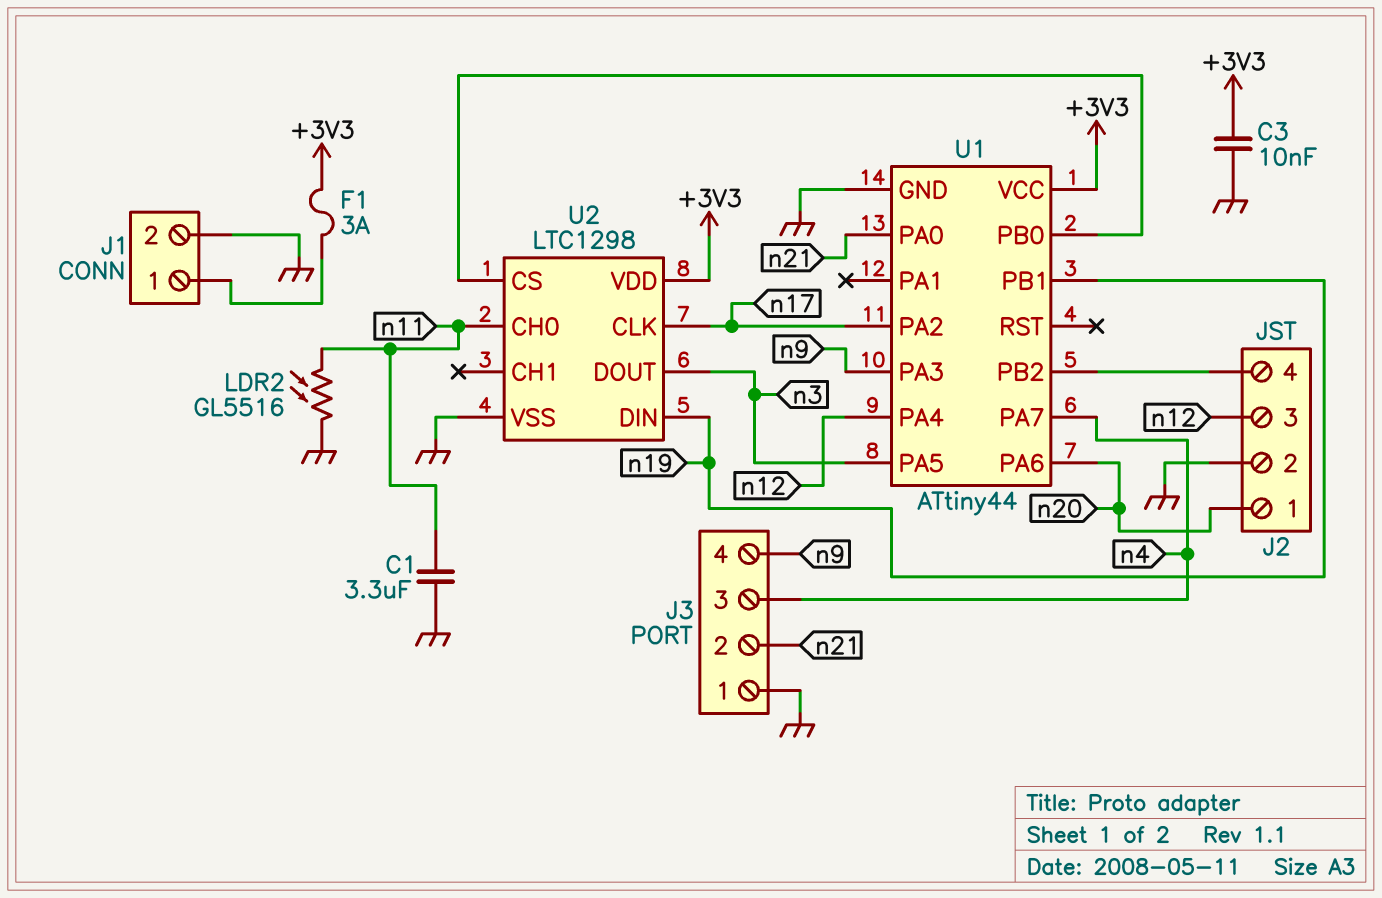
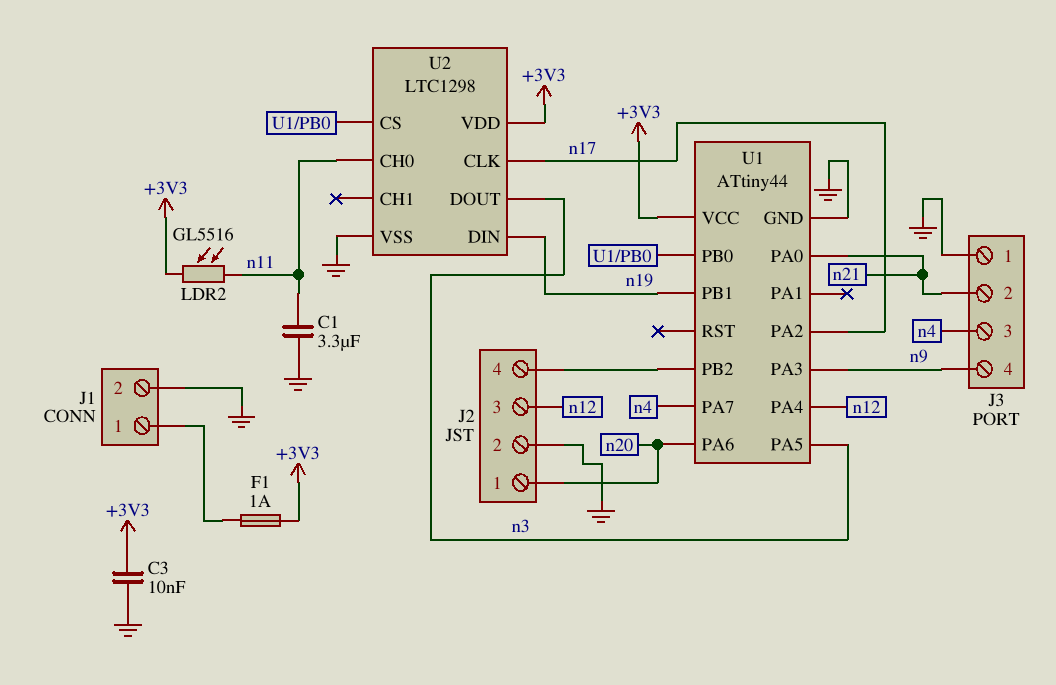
F1: 3A (+3V3, J1/1) -> 1A (+3V3, J1/1)
LDR2: GL5516 (GND, n11) -> GL5516 (+3V3, n11)

